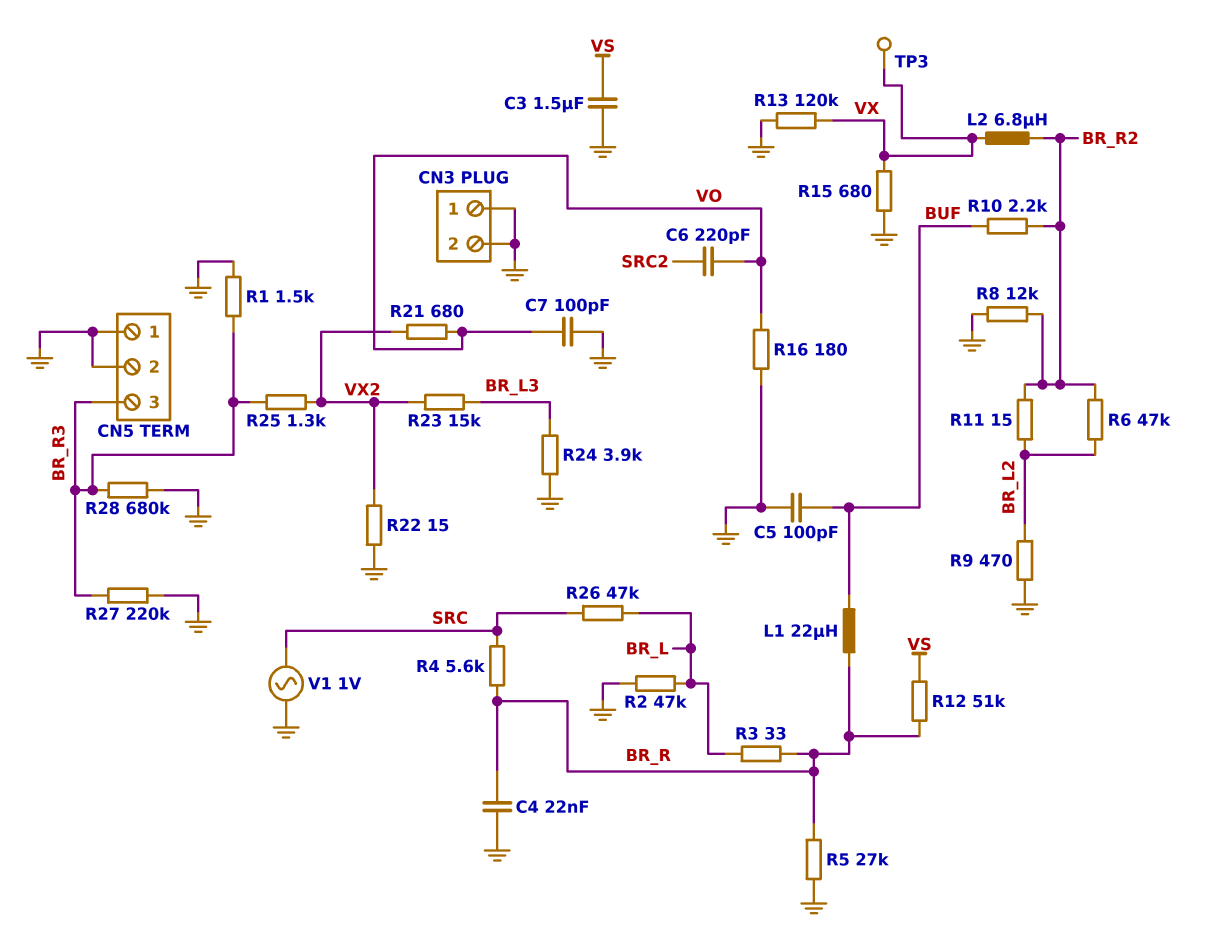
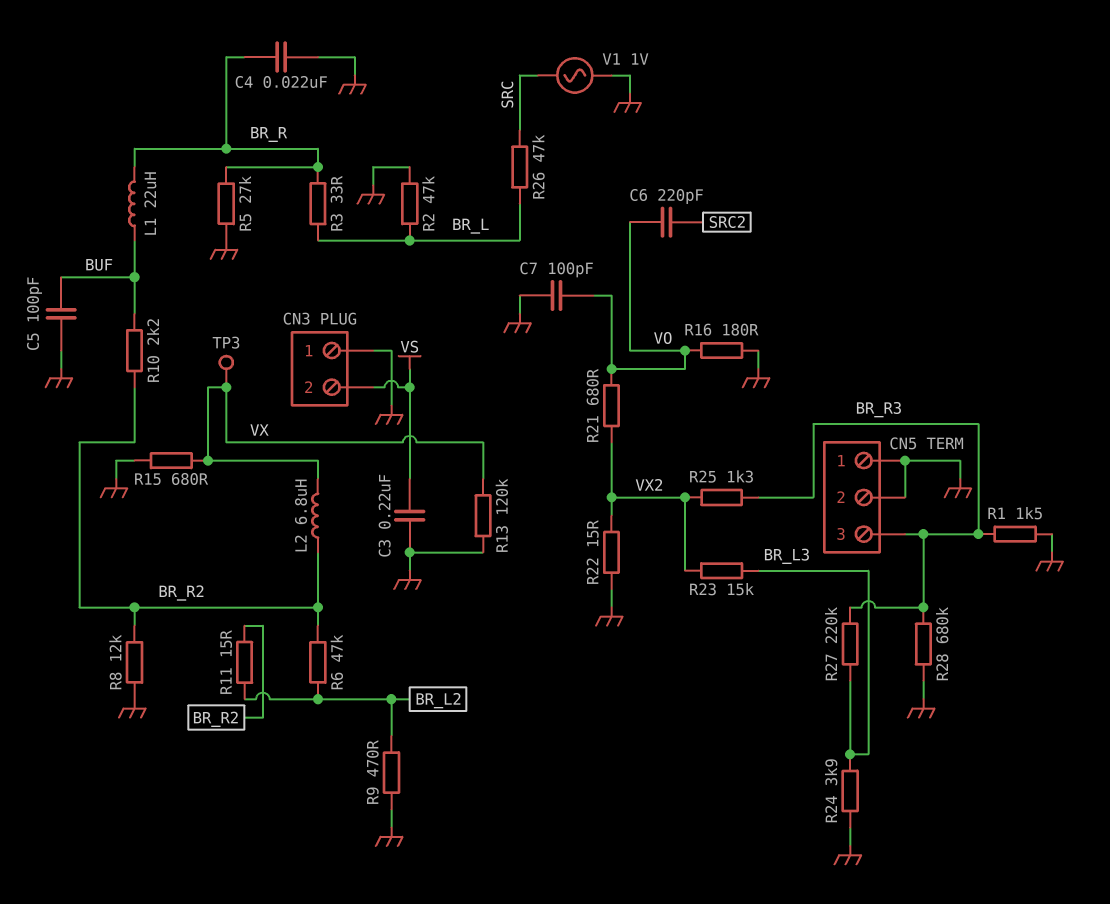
C3: 1.5uF (GND, VS) -> 220nF (GND, VS)
CN3 pin 2: GND -> VS
R4: 5.6k (BR_R, SRC) -> none
R12: 51k (BR_R, VS) -> none
R27: 220k (BR_R3, GND) -> 220k (BR_L3, BR_R3)

